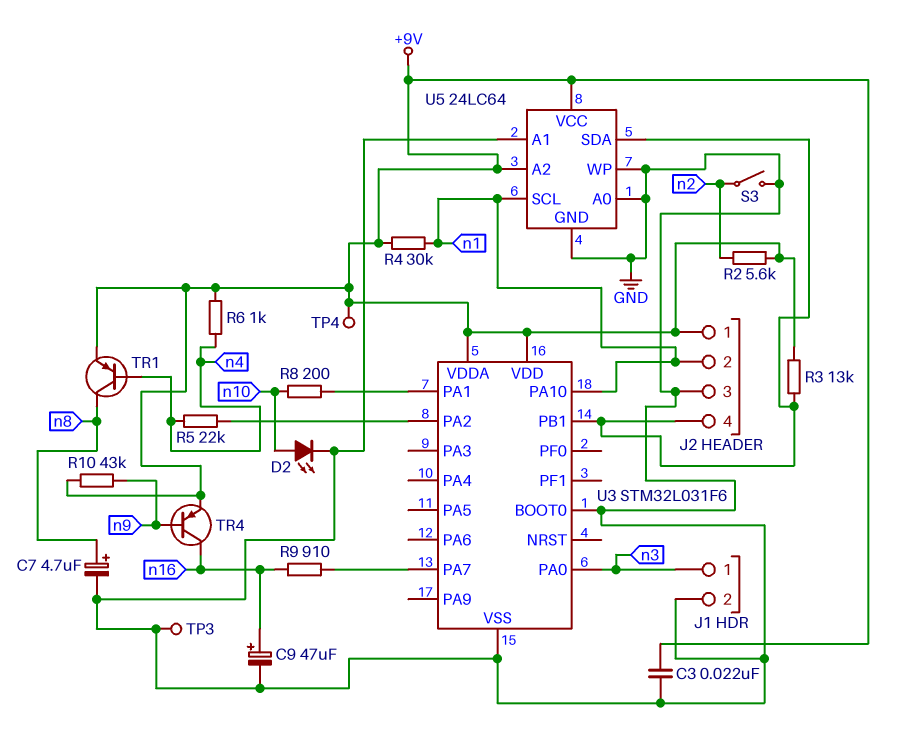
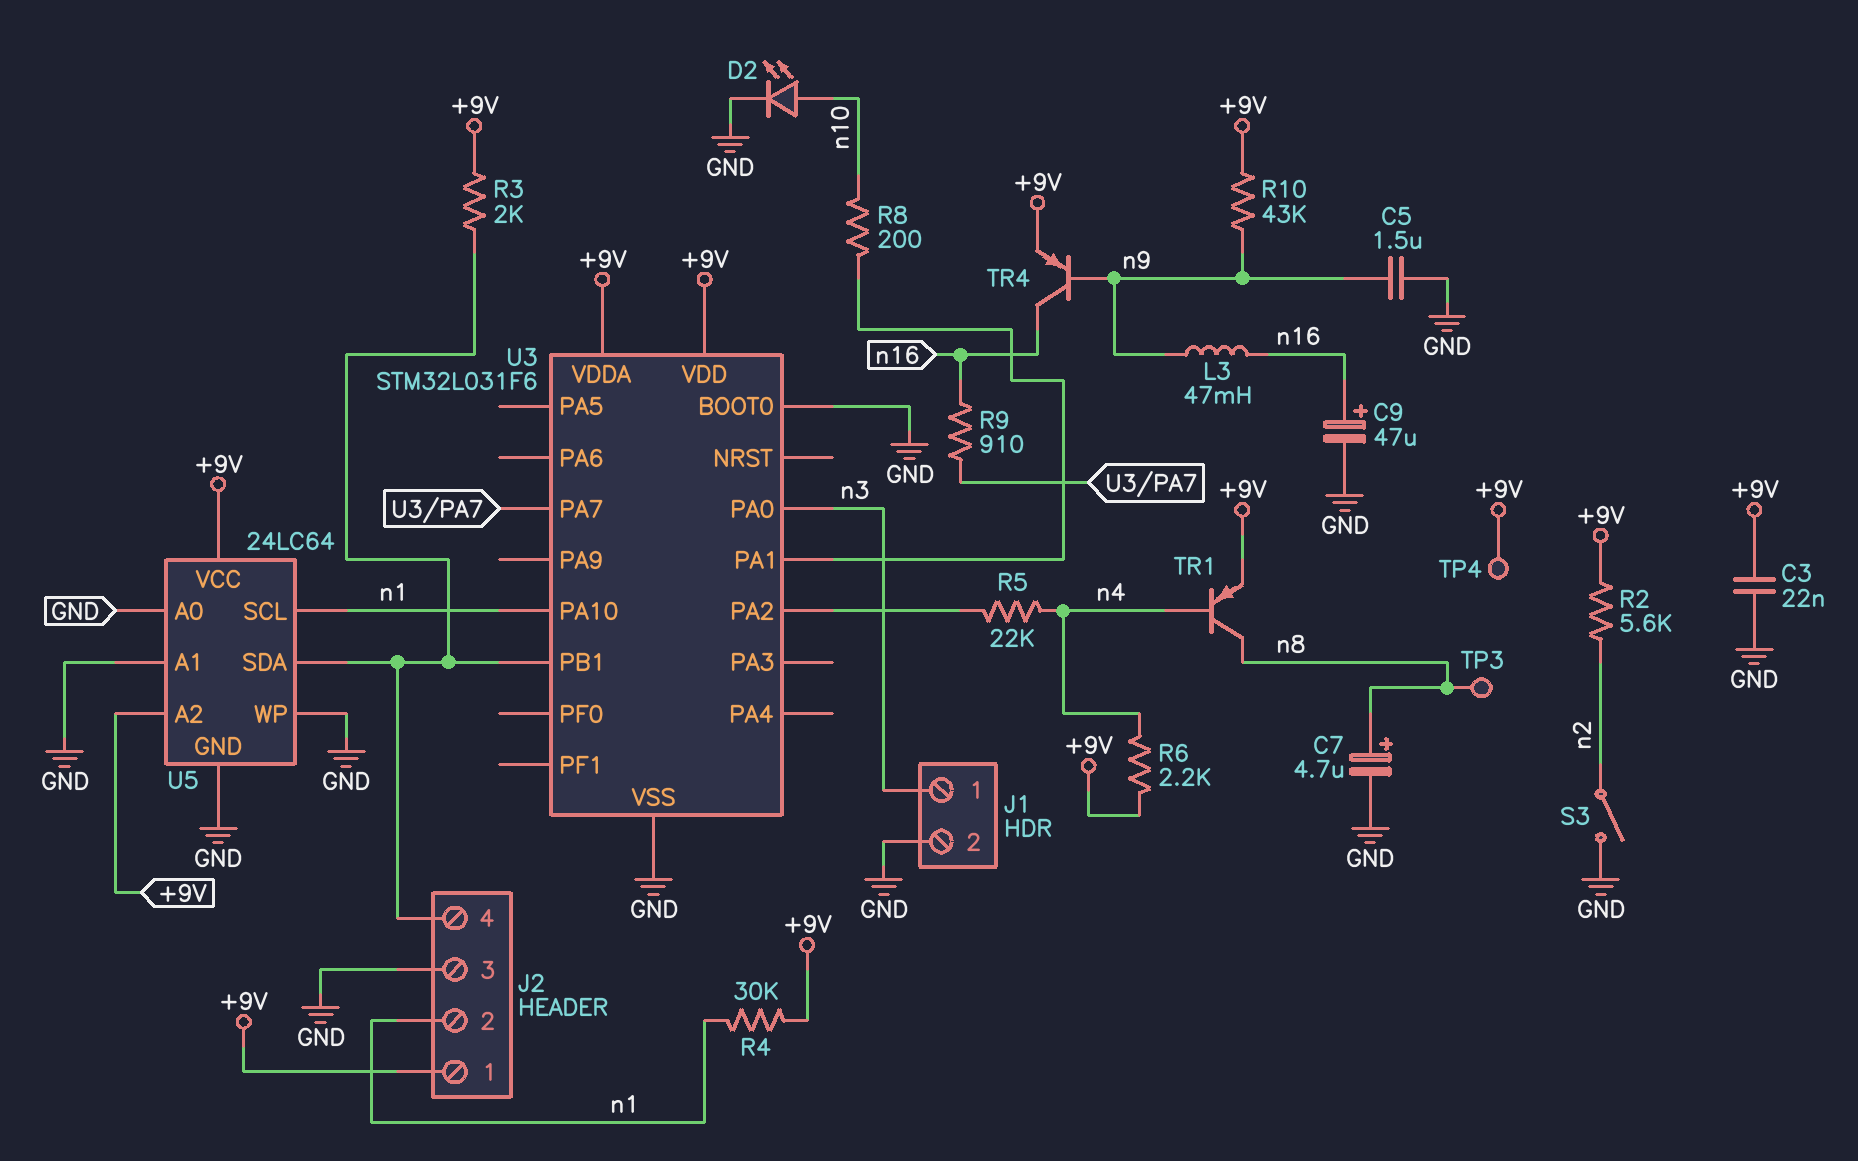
C5: none -> 1.5uF (GND, n9)
L3: none -> 47mH (n9, n16)
R3: 13k (+9V, J2/4) -> 2k (+9V, J2/4)
R6: 1k (+9V, n4) -> 2.2k (+9V, n4)
TP3: test point (GND) -> test point (n8)

